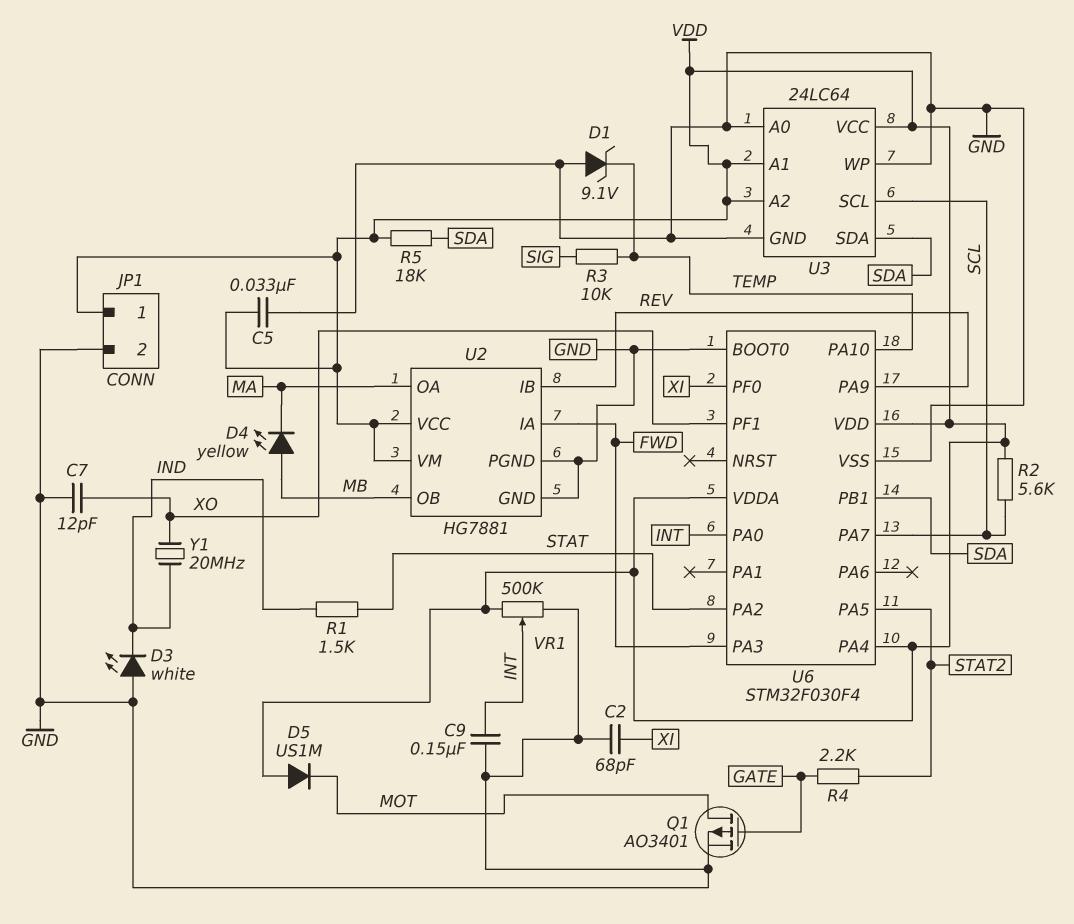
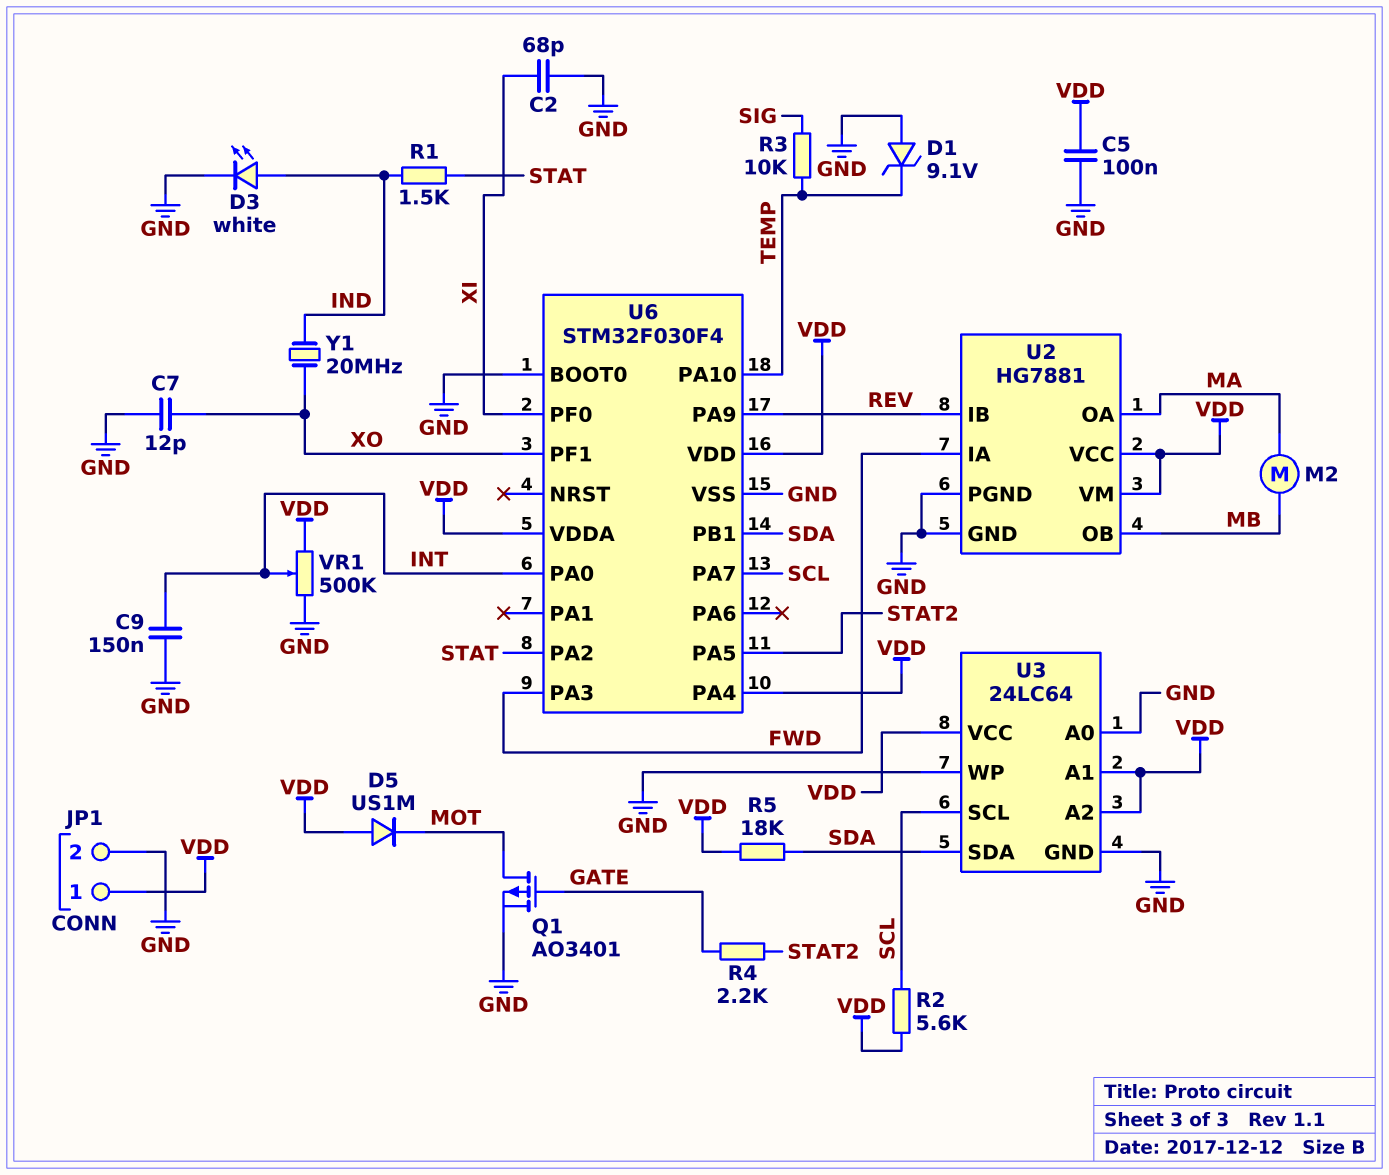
C5: 33nF (GND, VDD) -> 100nF (GND, VDD)
D3: LED white (A GND, K IND) -> LED white (A IND, K GND)
D4: LED yellow (A MB, K MA) -> none
M2: none -> motor (MA, MB)

